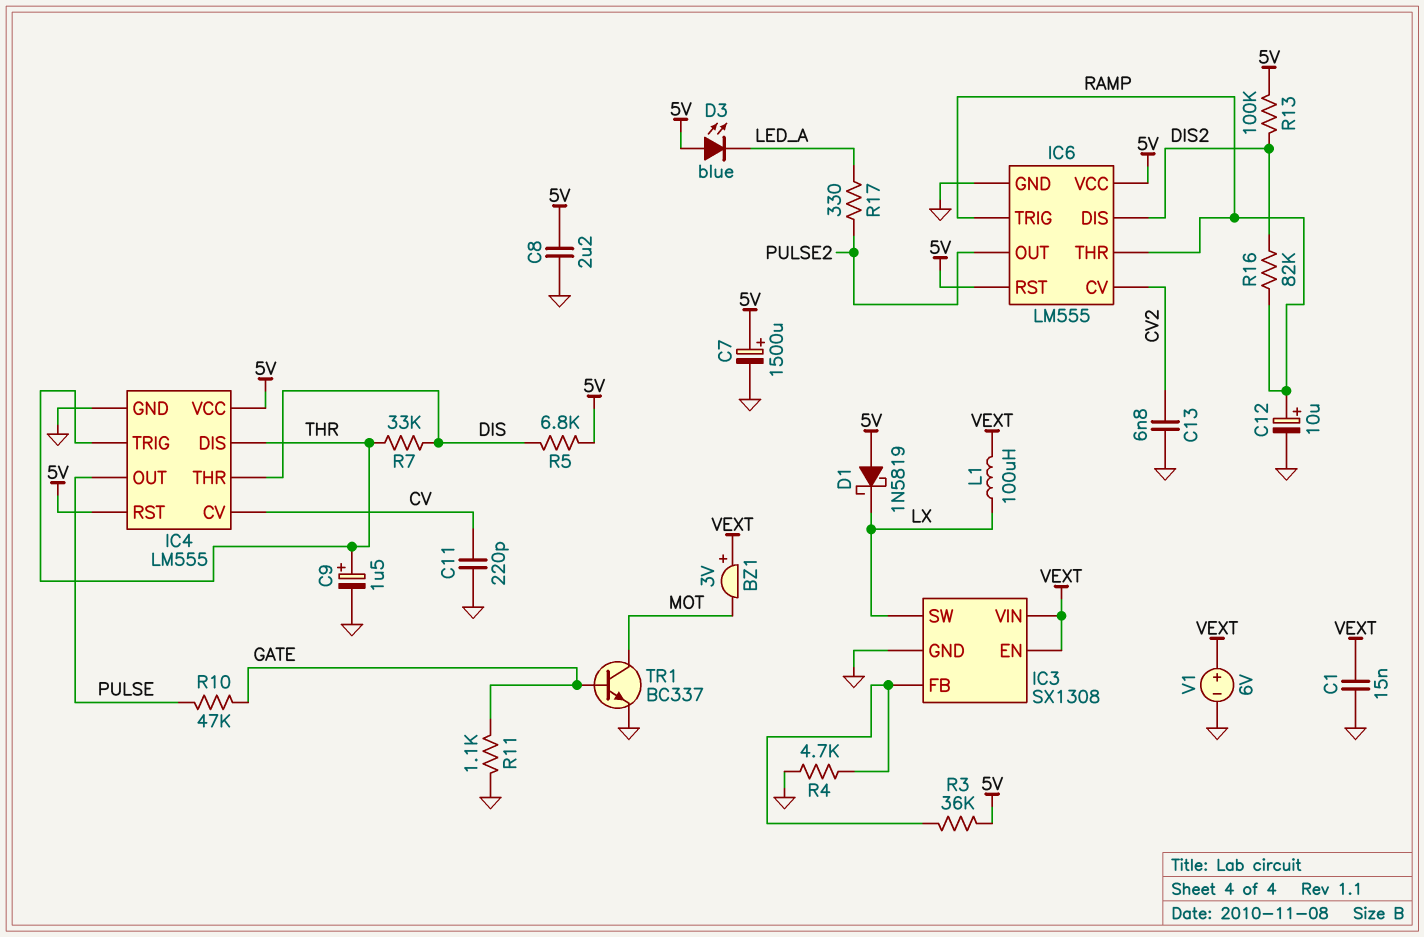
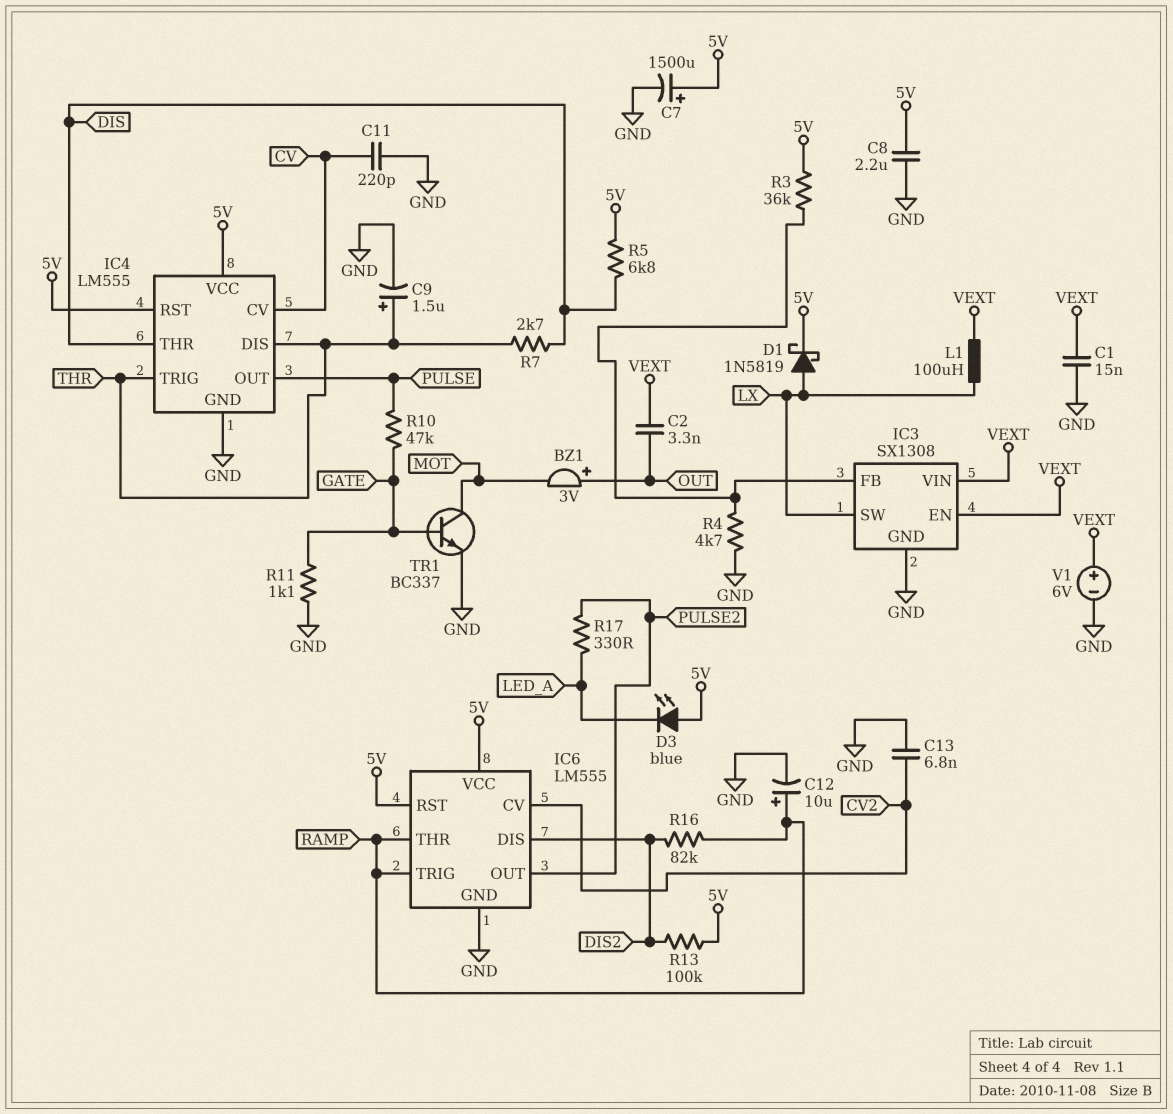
BZ1: buzzer 3V (plus VEXT, minus MOT) -> buzzer 3V (plus OUT, minus MOT)
C2: none -> 3.3nF (OUT, VEXT)
D1: schottky 1N5819 (A 5V, K LX) -> schottky 1N5819 (A LX, K 5V)
R7: 33k (DIS, THR) -> 2.7k (DIS, THR)

